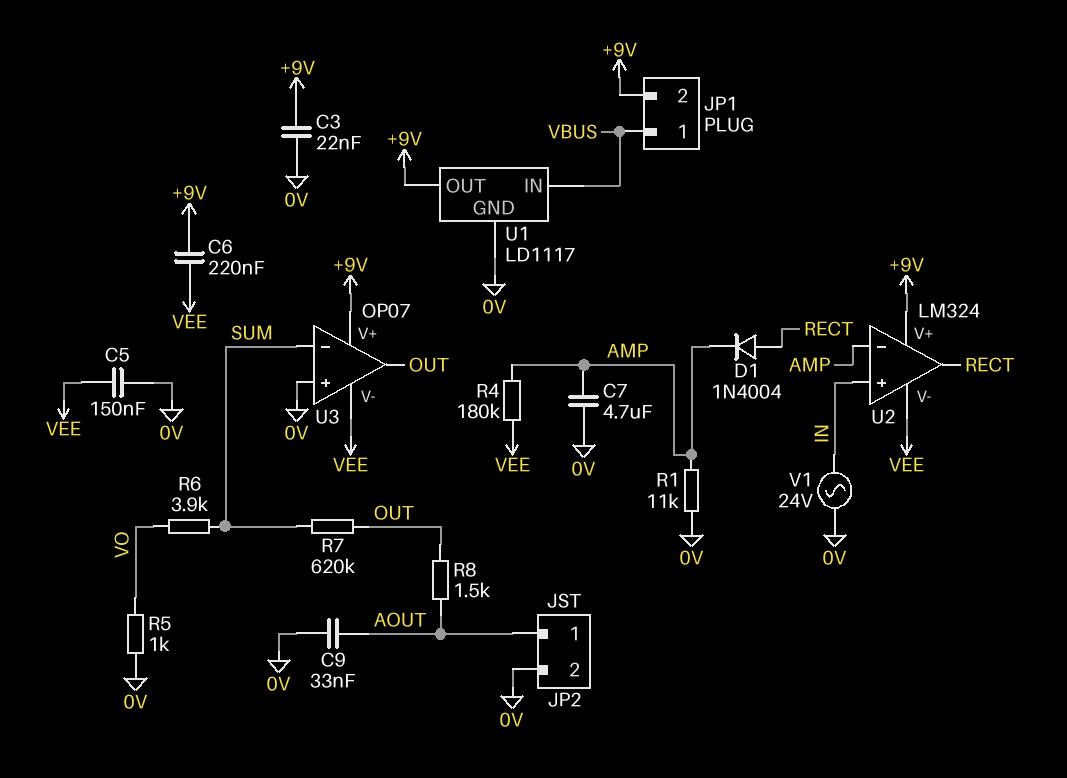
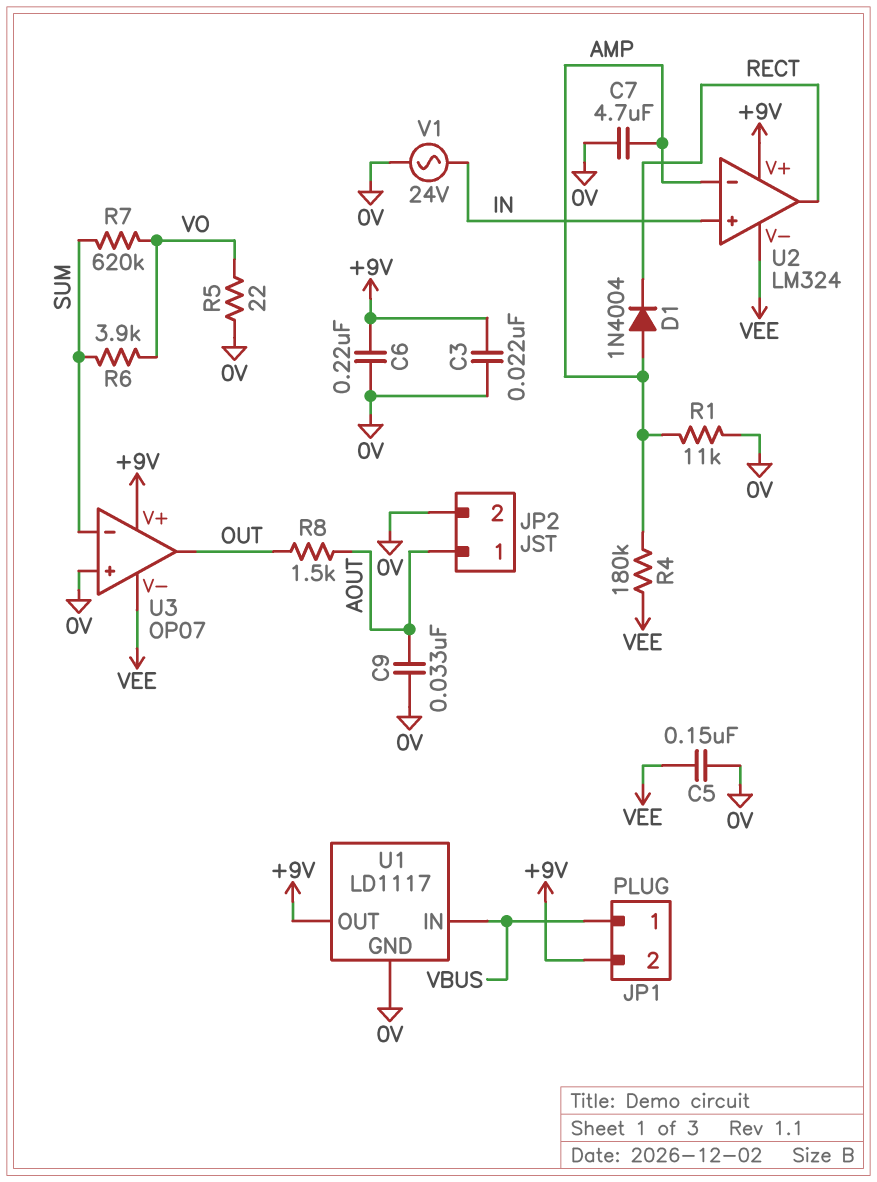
C6: 220nF (+9V, VEE) -> 220nF (+9V, 0V)
D1: diode 1N4004 (A RECT, K AMP) -> diode 1N4004 (A AMP, K RECT)
R5: 1k (0V, VO) -> 22 (0V, VO)
R7: 620k (OUT, SUM) -> 620k (SUM, VO)

